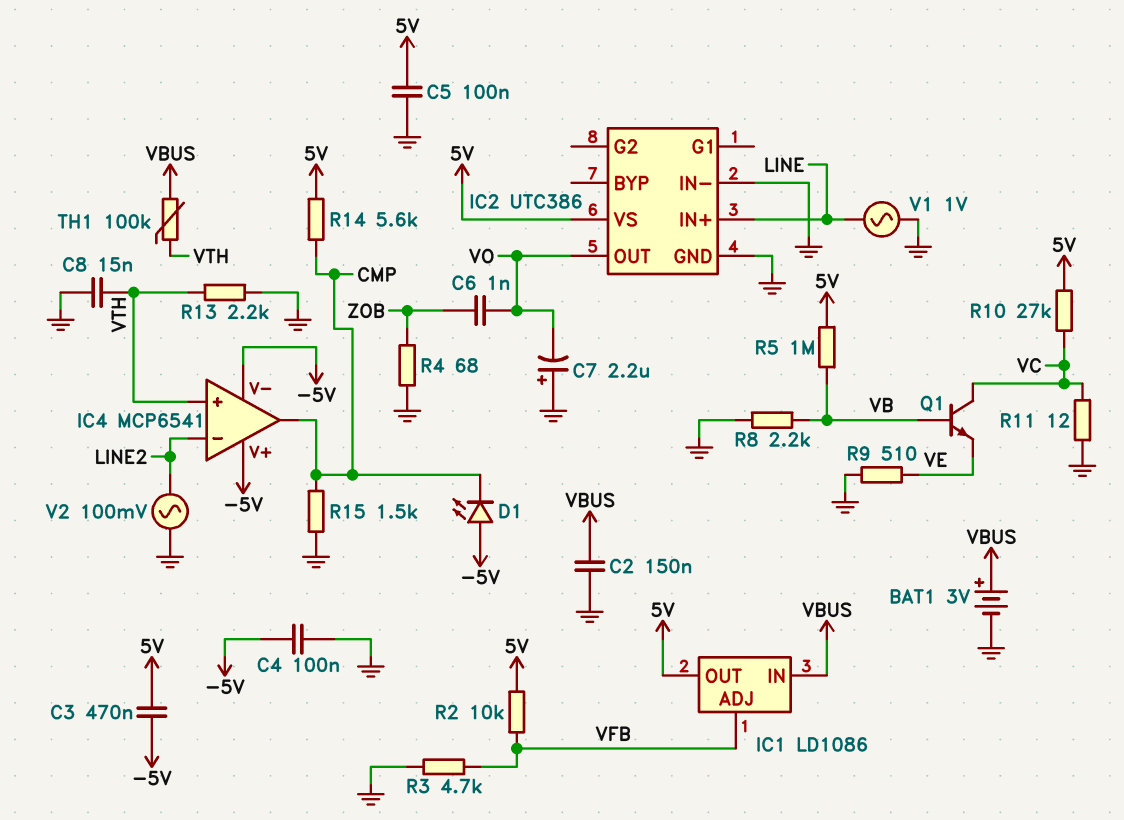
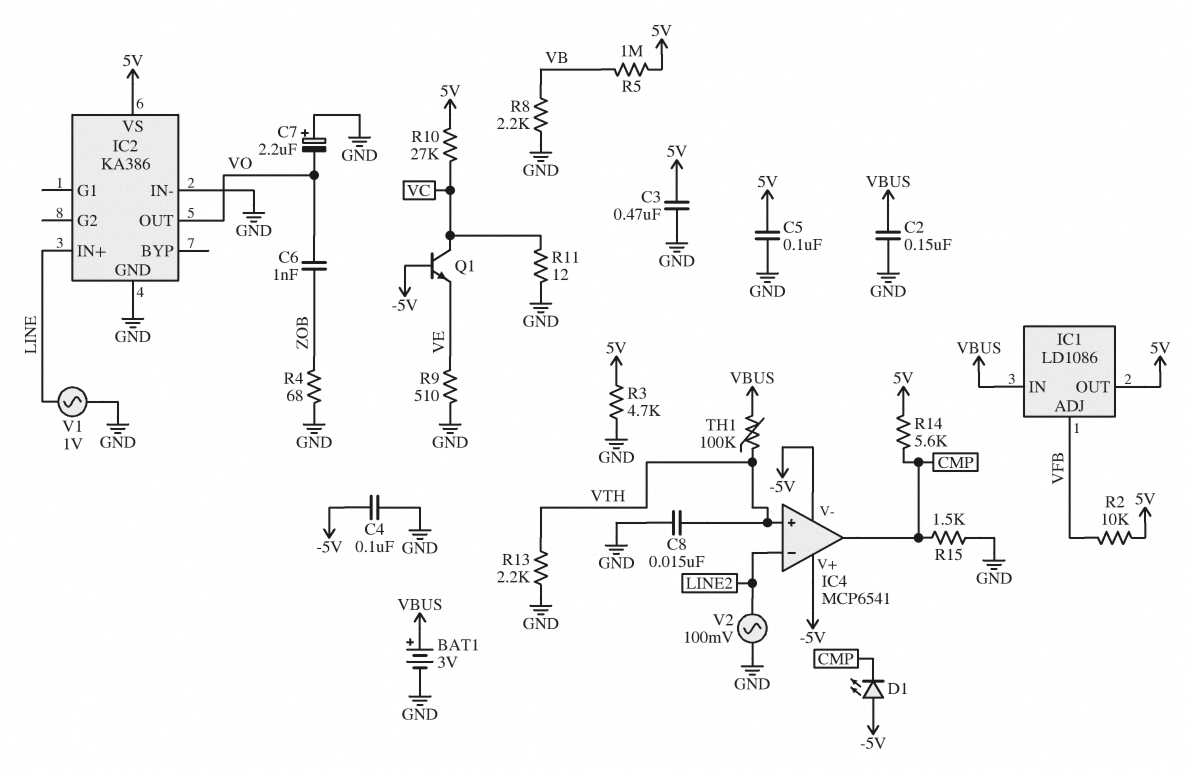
C3: 470nF (-5V, 5V) -> 470nF (5V, GND)
IC2: UTC386 -> KA386
Q1: NPN (B VB, C VC, E VE) -> NPN (B -5V, C VC, E VE)
R3: 4.7k (GND, VFB) -> 4.7k (5V, GND)

